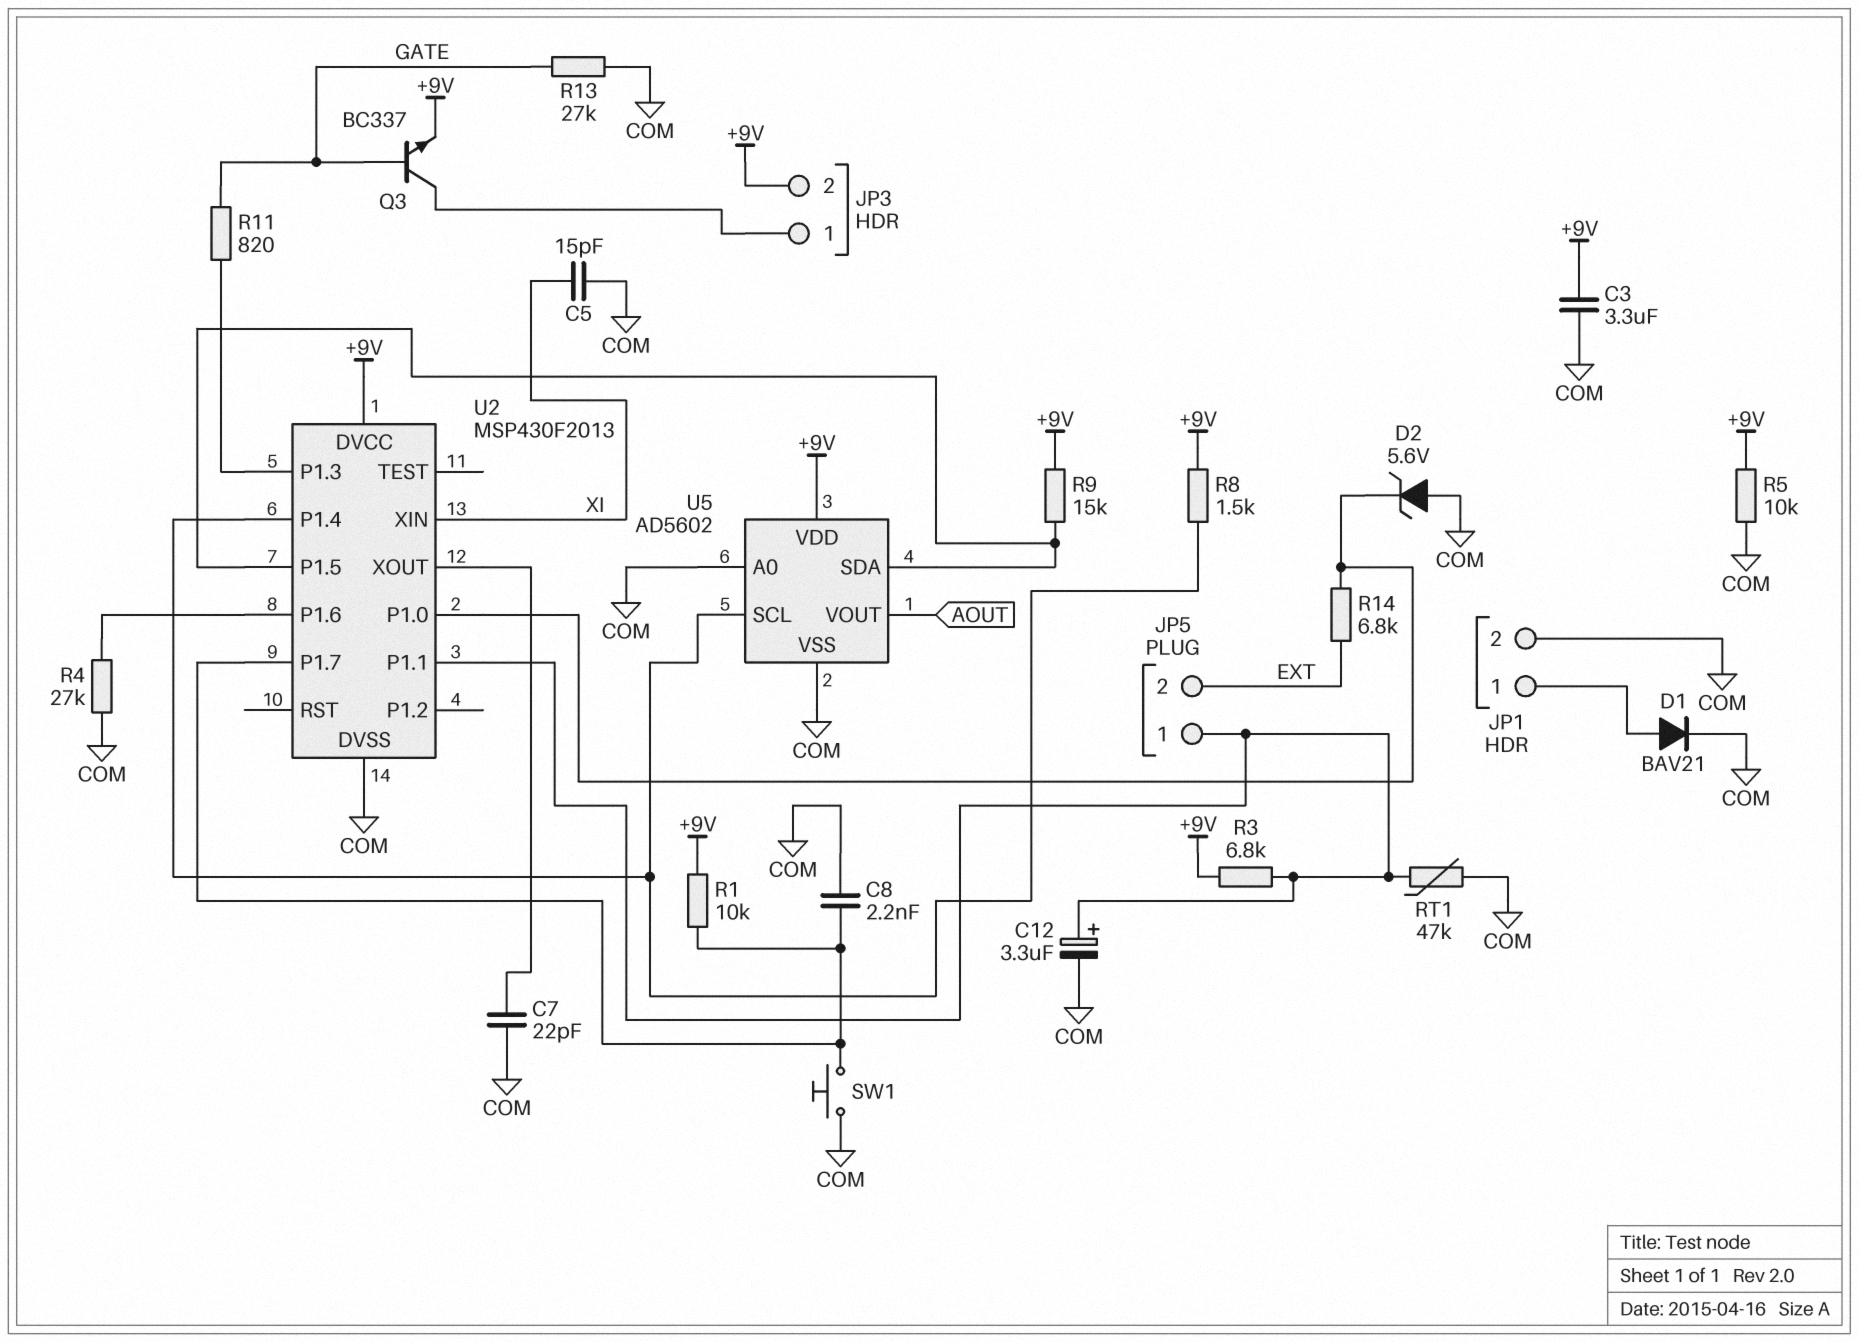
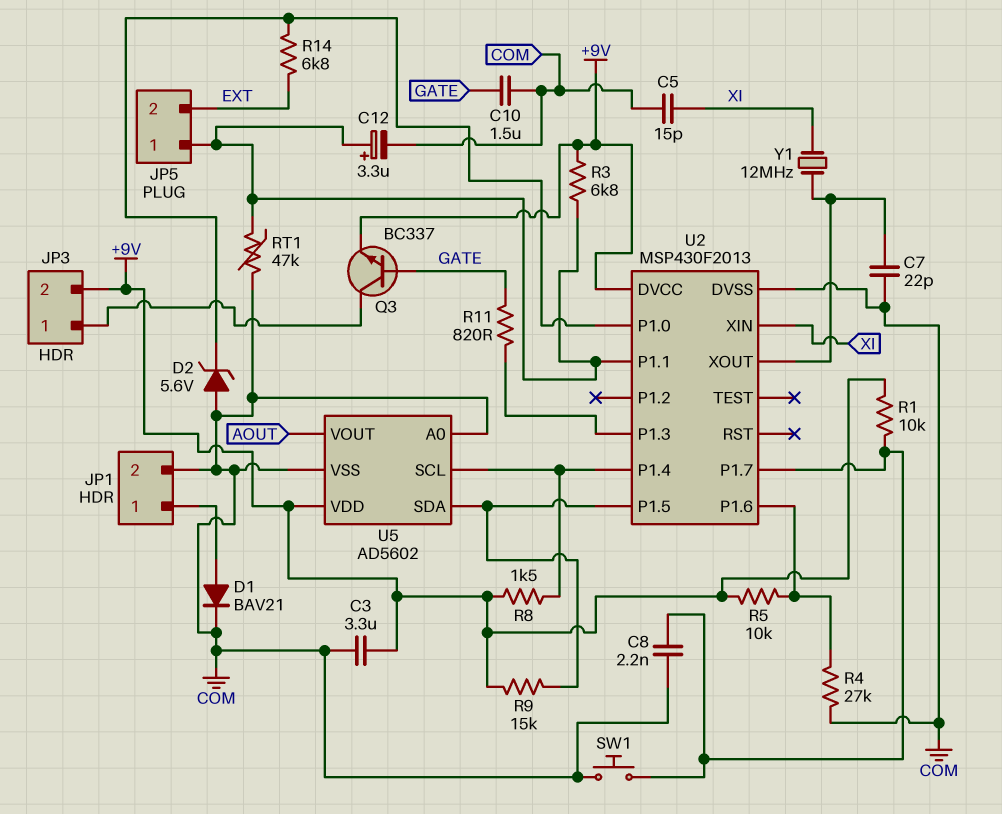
C10: none -> 1.5uF (COM, GATE)
R5: 10k (+9V, COM) -> 10k (+9V, U2/P1.6)
R13: 27k (COM, GATE) -> none
Y1: none -> 12MHz (U2/XOUT, XI)

